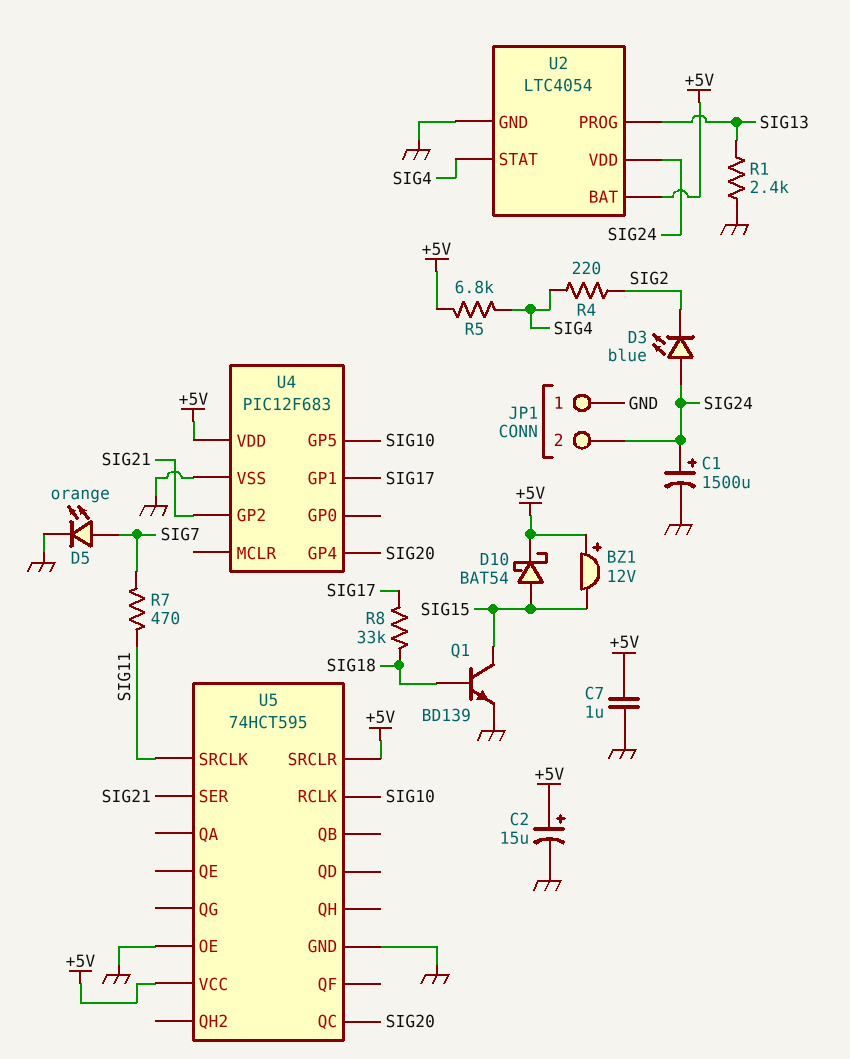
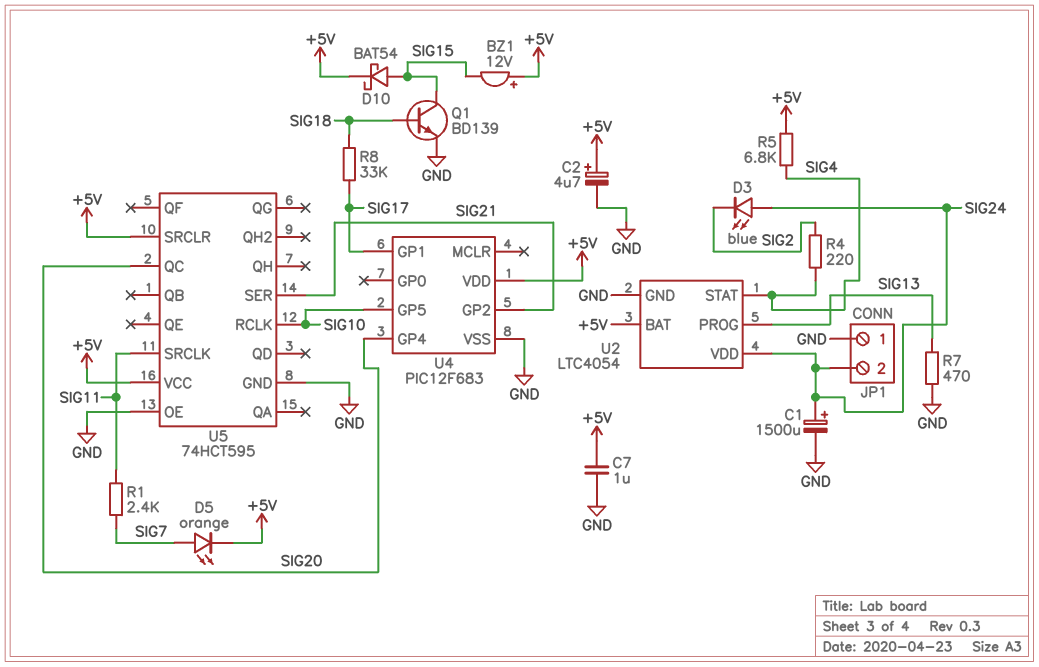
C2: 15uF (plus +5V, minus GND) -> 4.7uF (plus +5V, minus GND)
D5: LED orange (A SIG7, K GND) -> LED orange (A SIG7, K +5V)
R1: 2.4k (GND, SIG13) -> 2.4k (SIG7, SIG11)
R7: 470 (SIG7, SIG11) -> 470 (GND, SIG13)

